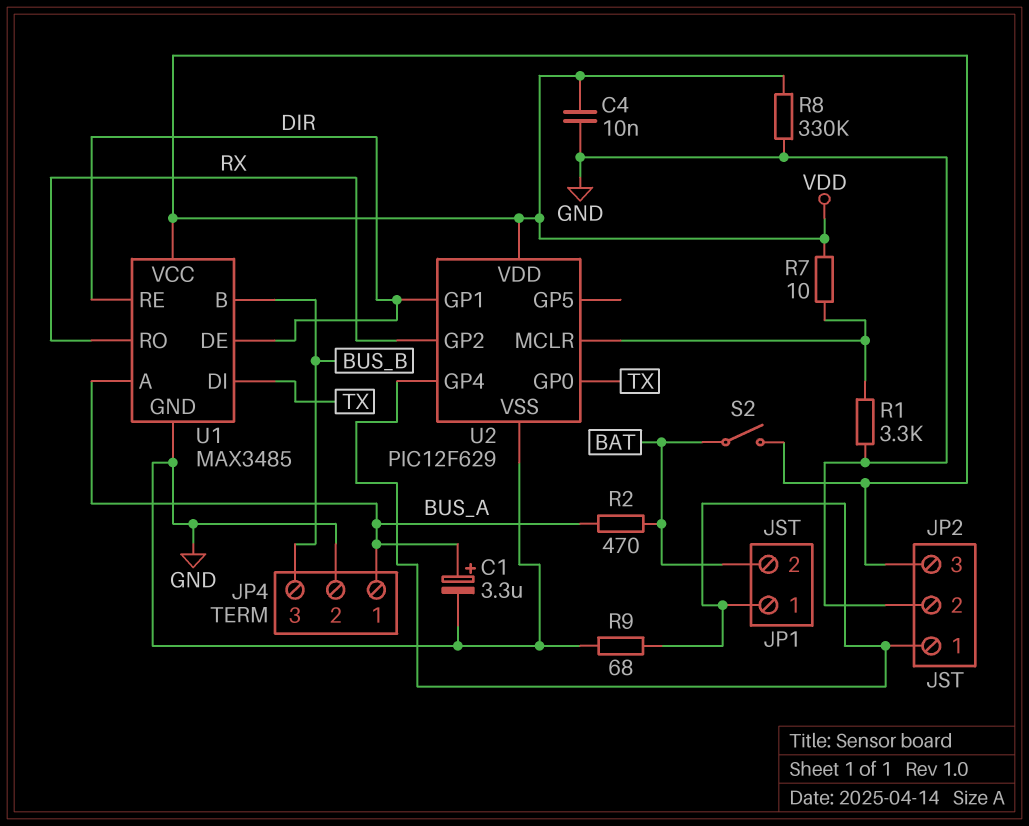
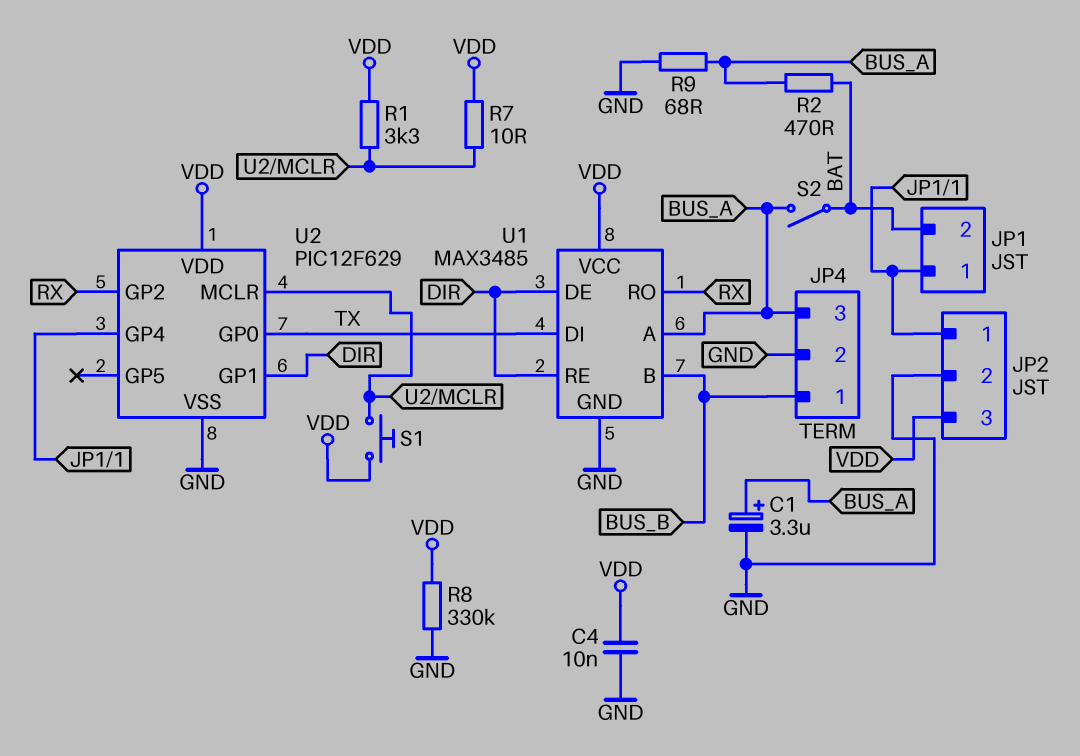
JP4 pin 1: BUS_A -> BUS_B
JP4 pin 3: BUS_B -> BUS_A
R1: 3.3k (GND, U2/MCLR) -> 3.3k (U2/MCLR, VDD)
R9: 68 (GND, JP1/1) -> 68 (BUS_A, GND)
S1: none -> button (U2/MCLR, VDD)
S2: switch (BAT, VDD) -> switch (BAT, BUS_A)

